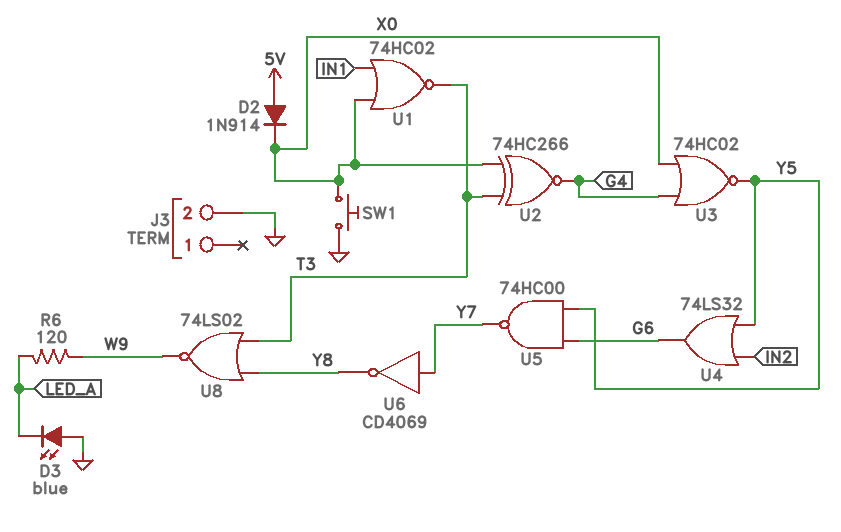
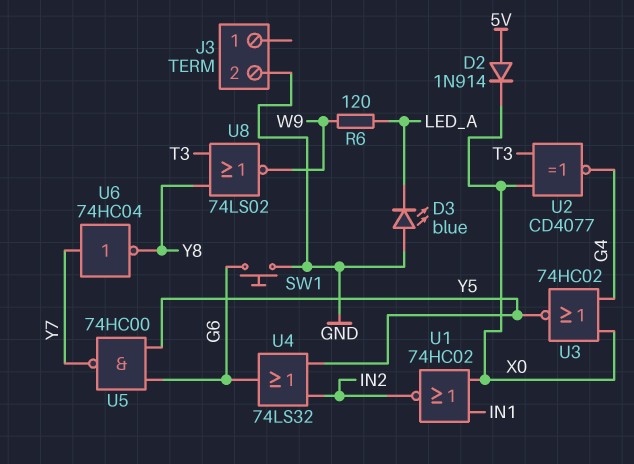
SW1: button (GND, X0) -> button (G6, GND)
U1: NOR 74HC02 (in IN1, in X0, out T3) -> NOR 74HC02 (in IN1, in X0, out IN2)
U2: XNOR 74HC266 (in T3, in X0, out G4) -> XNOR CD4077 (in T3, in X0, out G4)
U6: NOT CD4069 (in Y7, out Y8) -> NOT 74HC04 (in Y7, out Y8)

